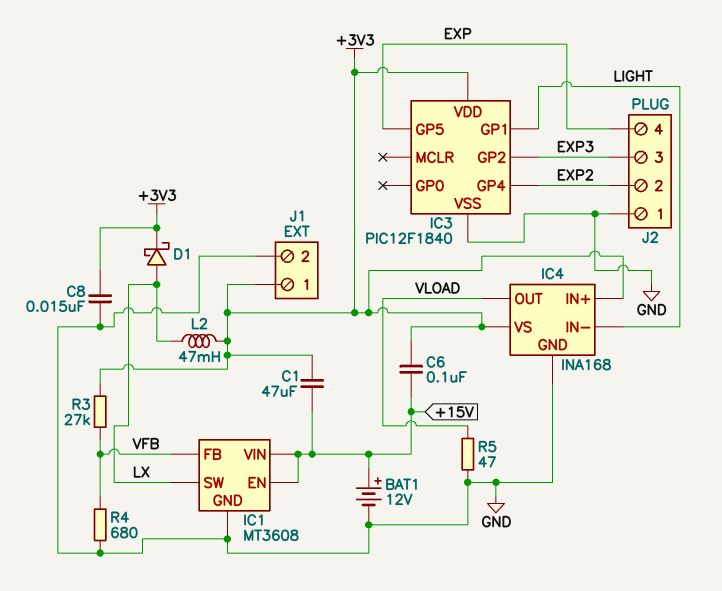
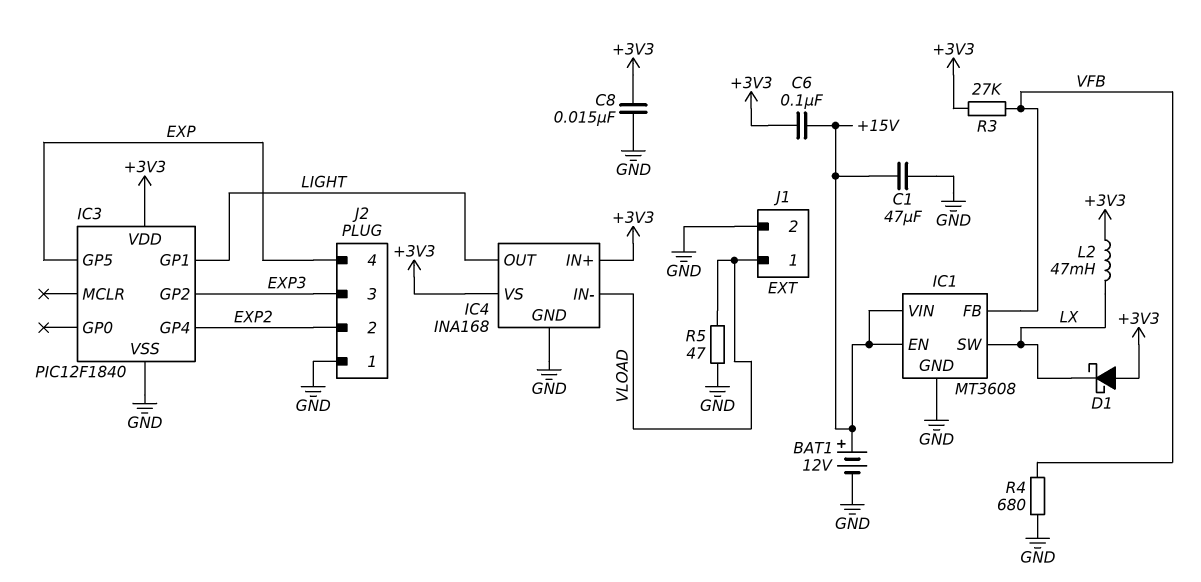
C1: 47uF (+3V3, +15V) -> 47uF (+15V, GND)
D1: schottky (A LX, K +3V3) -> schottky (A +3V3, K LX)
IC4 pin IN-: LIGHT -> VLOAD
IC4 pin OUT: VLOAD -> LIGHT
J1 pin 1: +3V3 -> VLOAD

